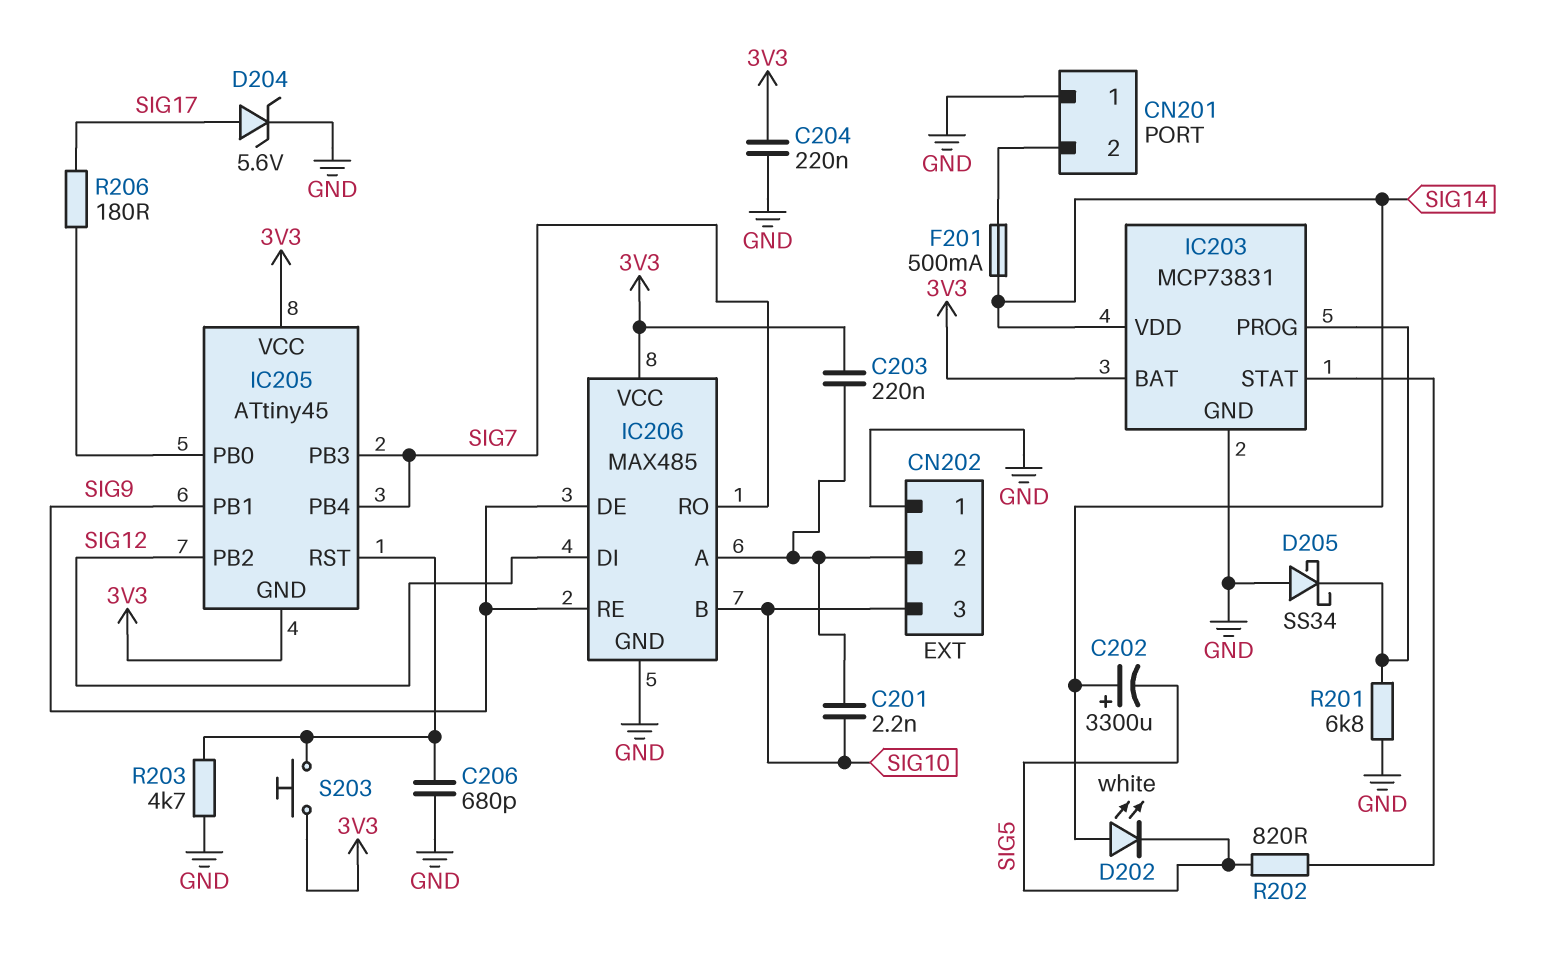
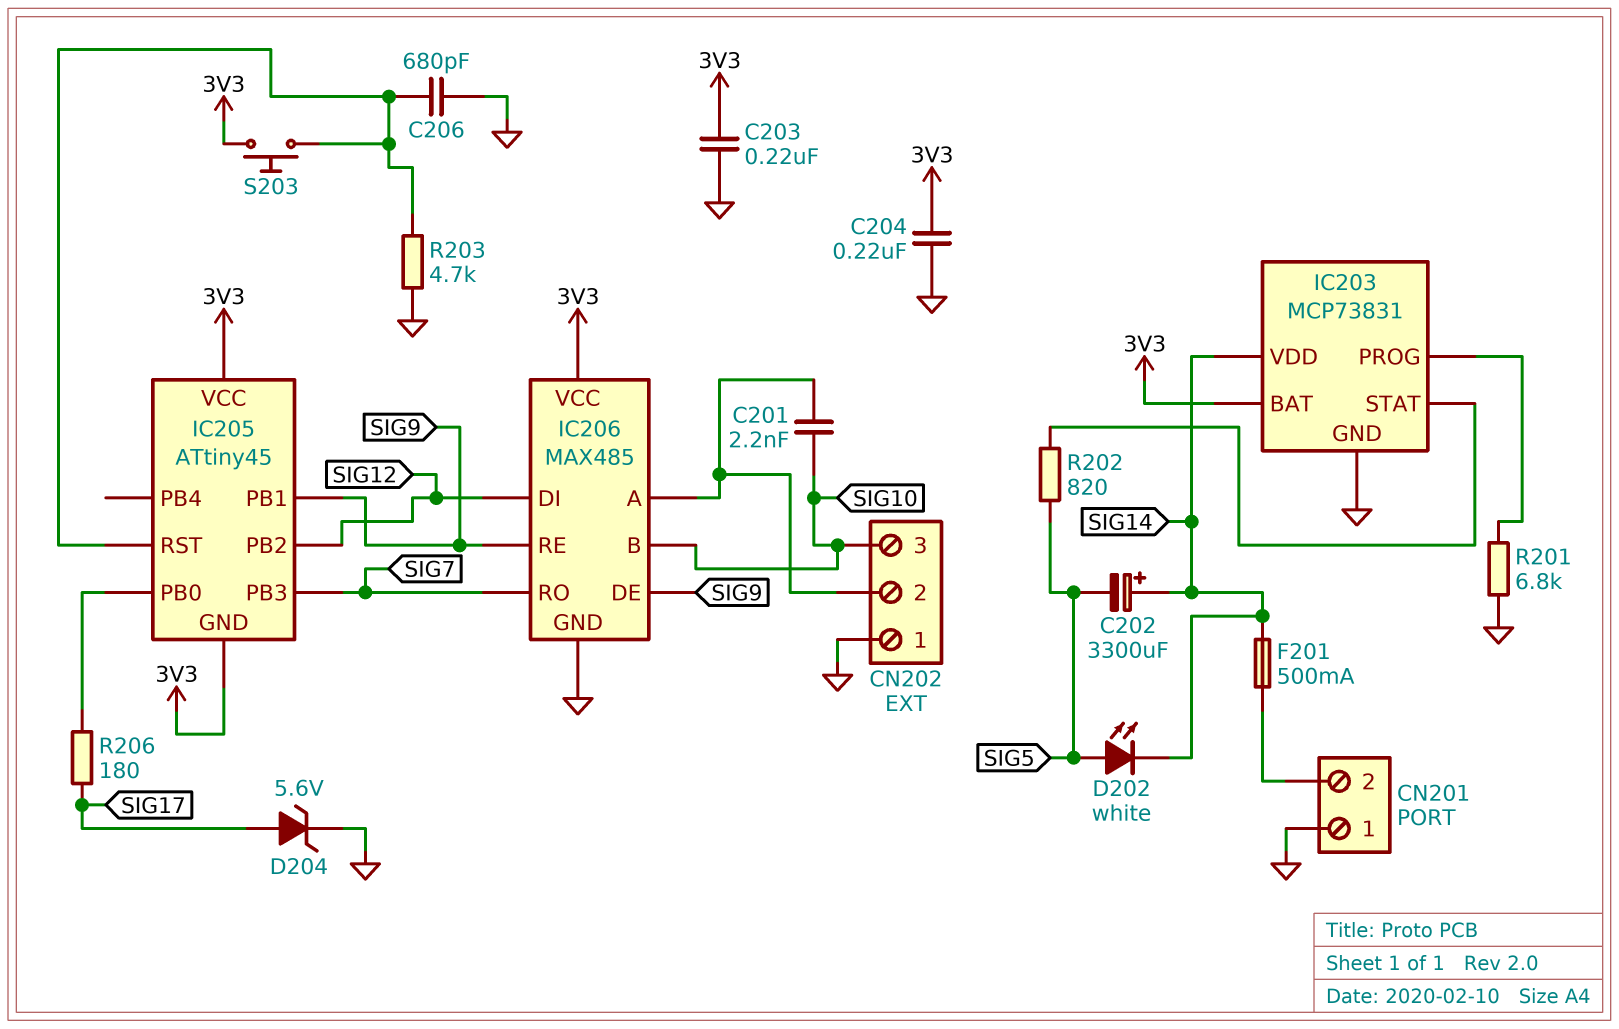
C203: 220nF (3V3, CN202/2) -> 220nF (3V3, GND)
D202: LED white (A SIG14, K SIG5) -> LED white (A SIG5, K SIG14)
D205: schottky SS34 (A GND, K IC203/PROG) -> none
IC205 pin PB4: SIG7 -> none

